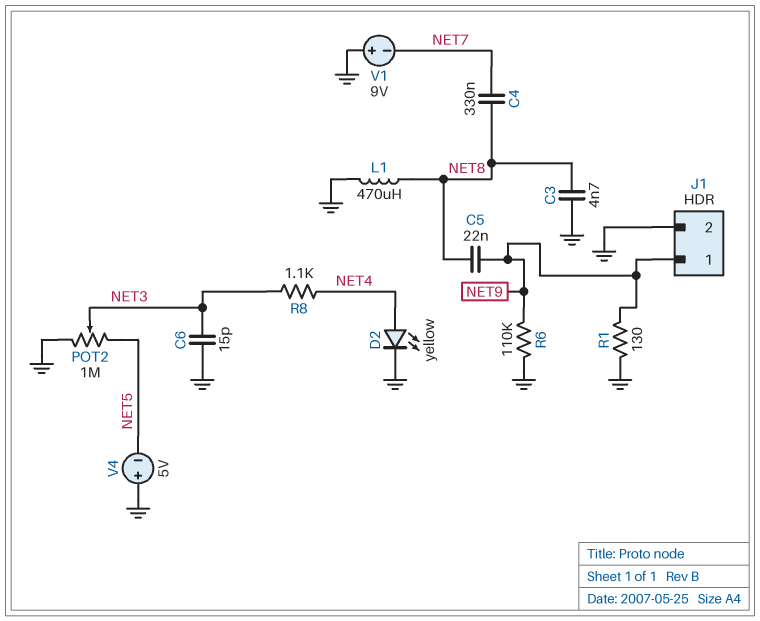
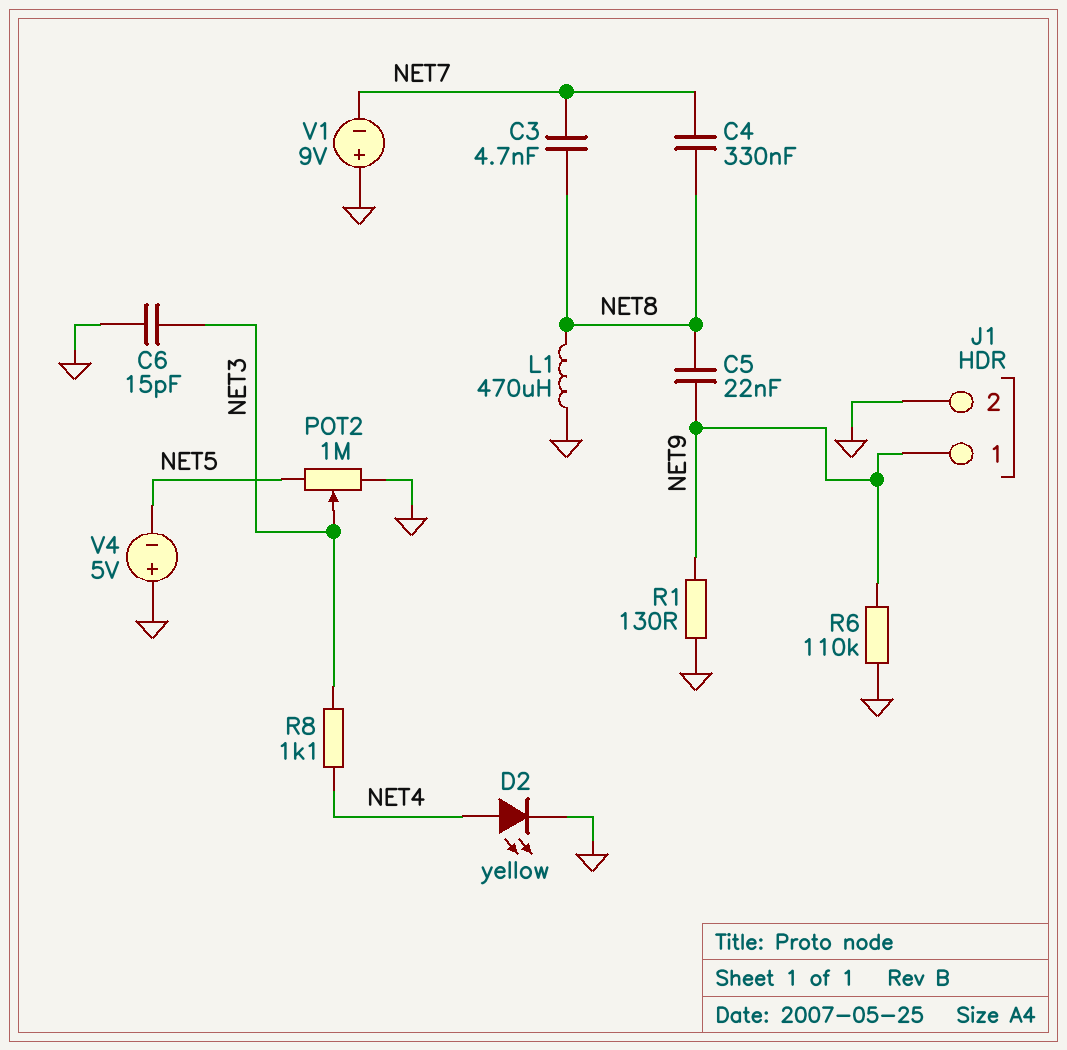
C3: 4.7nF (GND, NET8) -> 4.7nF (NET7, NET8)

